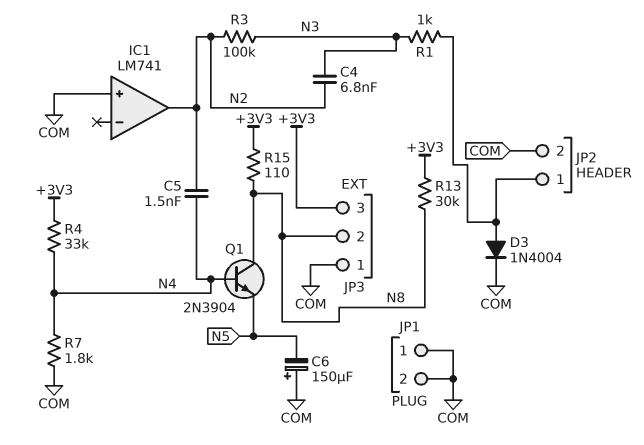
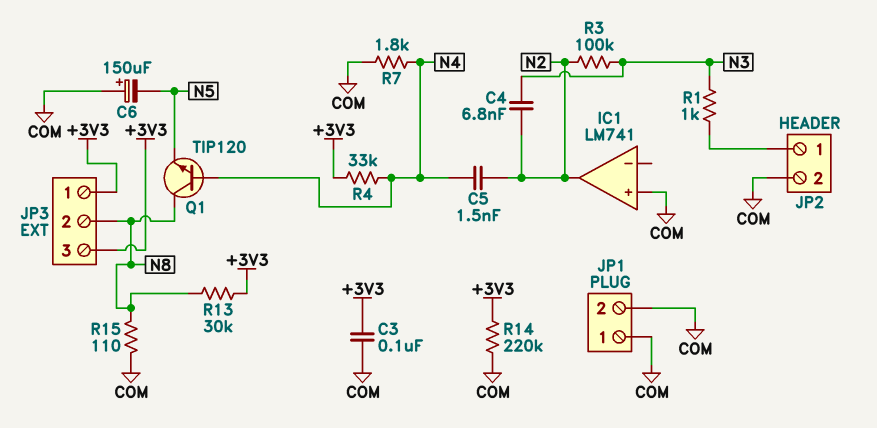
C3: none -> 100nF (+3V3, COM)
D3: diode 1N4004 (A JP2/1, K COM) -> none
JP3 pin 1: COM -> +3V3
Q1: NPN 2N3904 (B N4, C N8, E N5) -> NPN TIP120 (B N4, C N8, E N5)
R14: none -> 220k (+3V3, COM)
R15: 110 (+3V3, N8) -> 110 (COM, N8)

